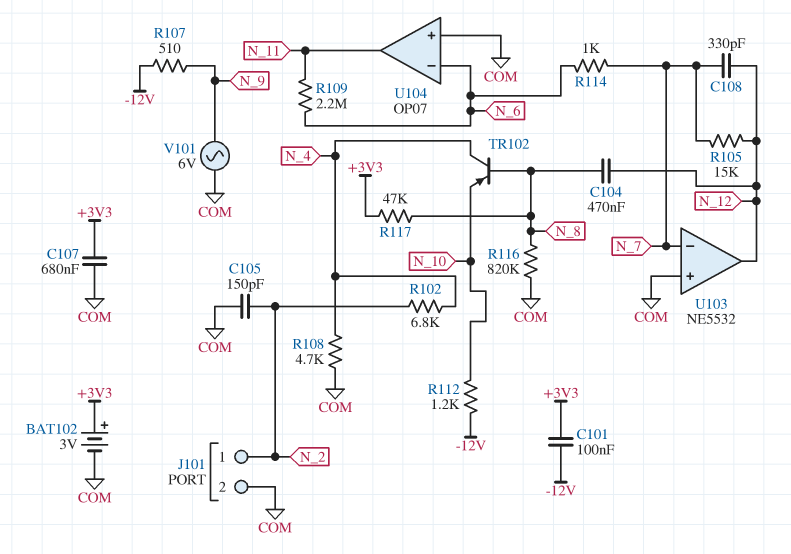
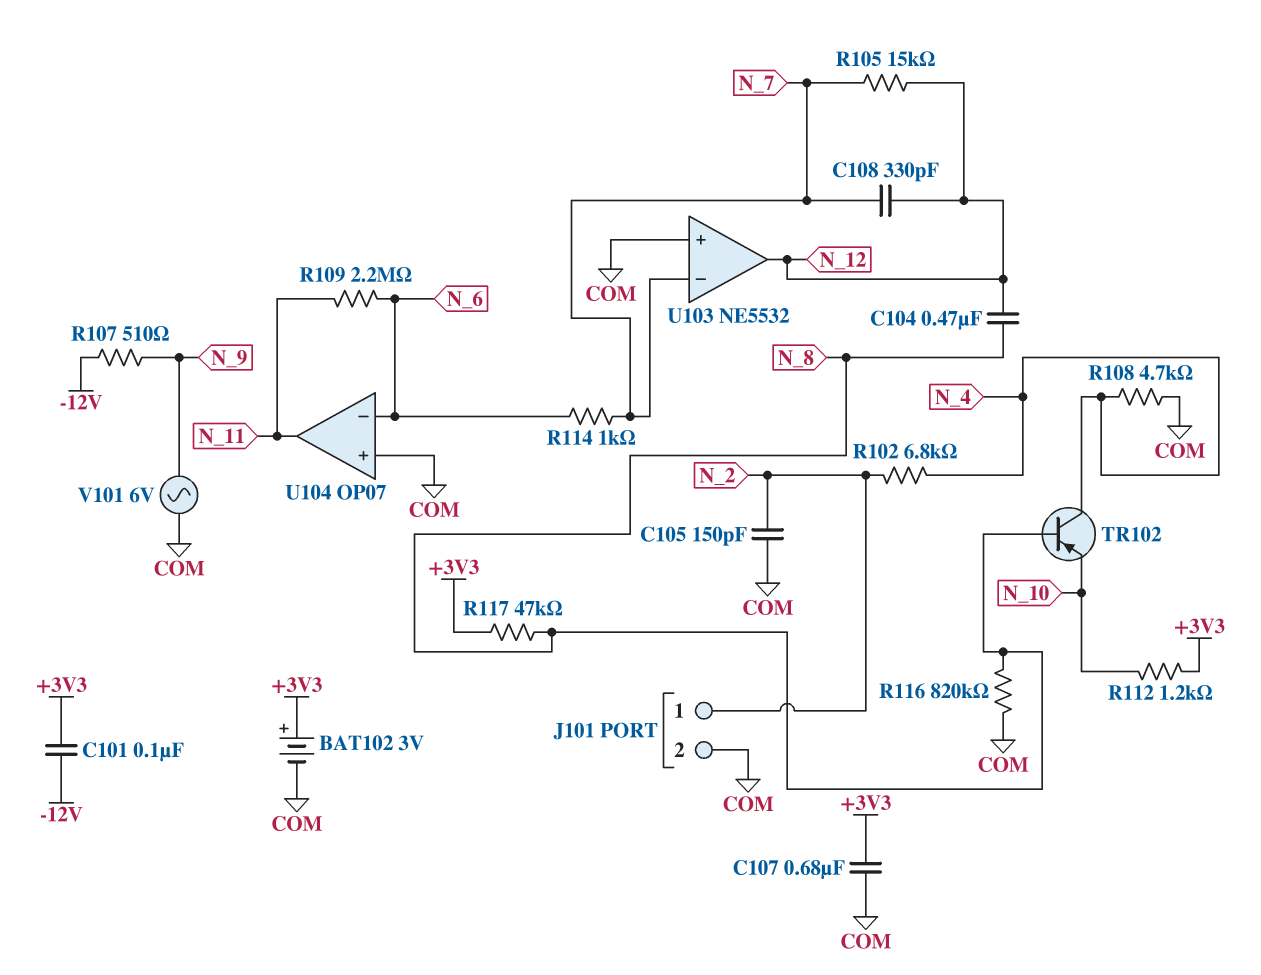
R112: 1.2k (-12V, N_10) -> 1.2k (+3V3, N_10)

